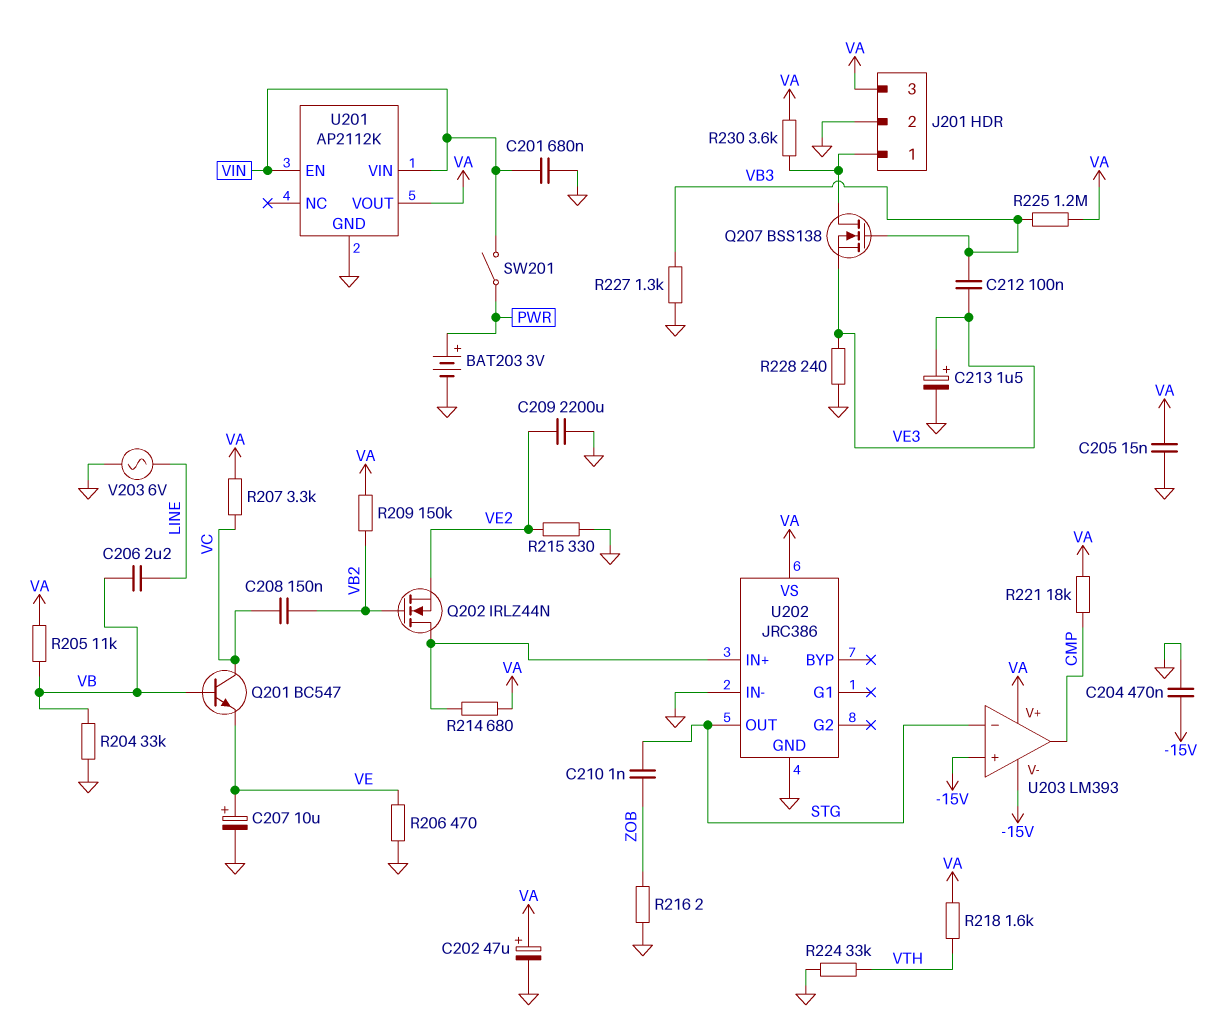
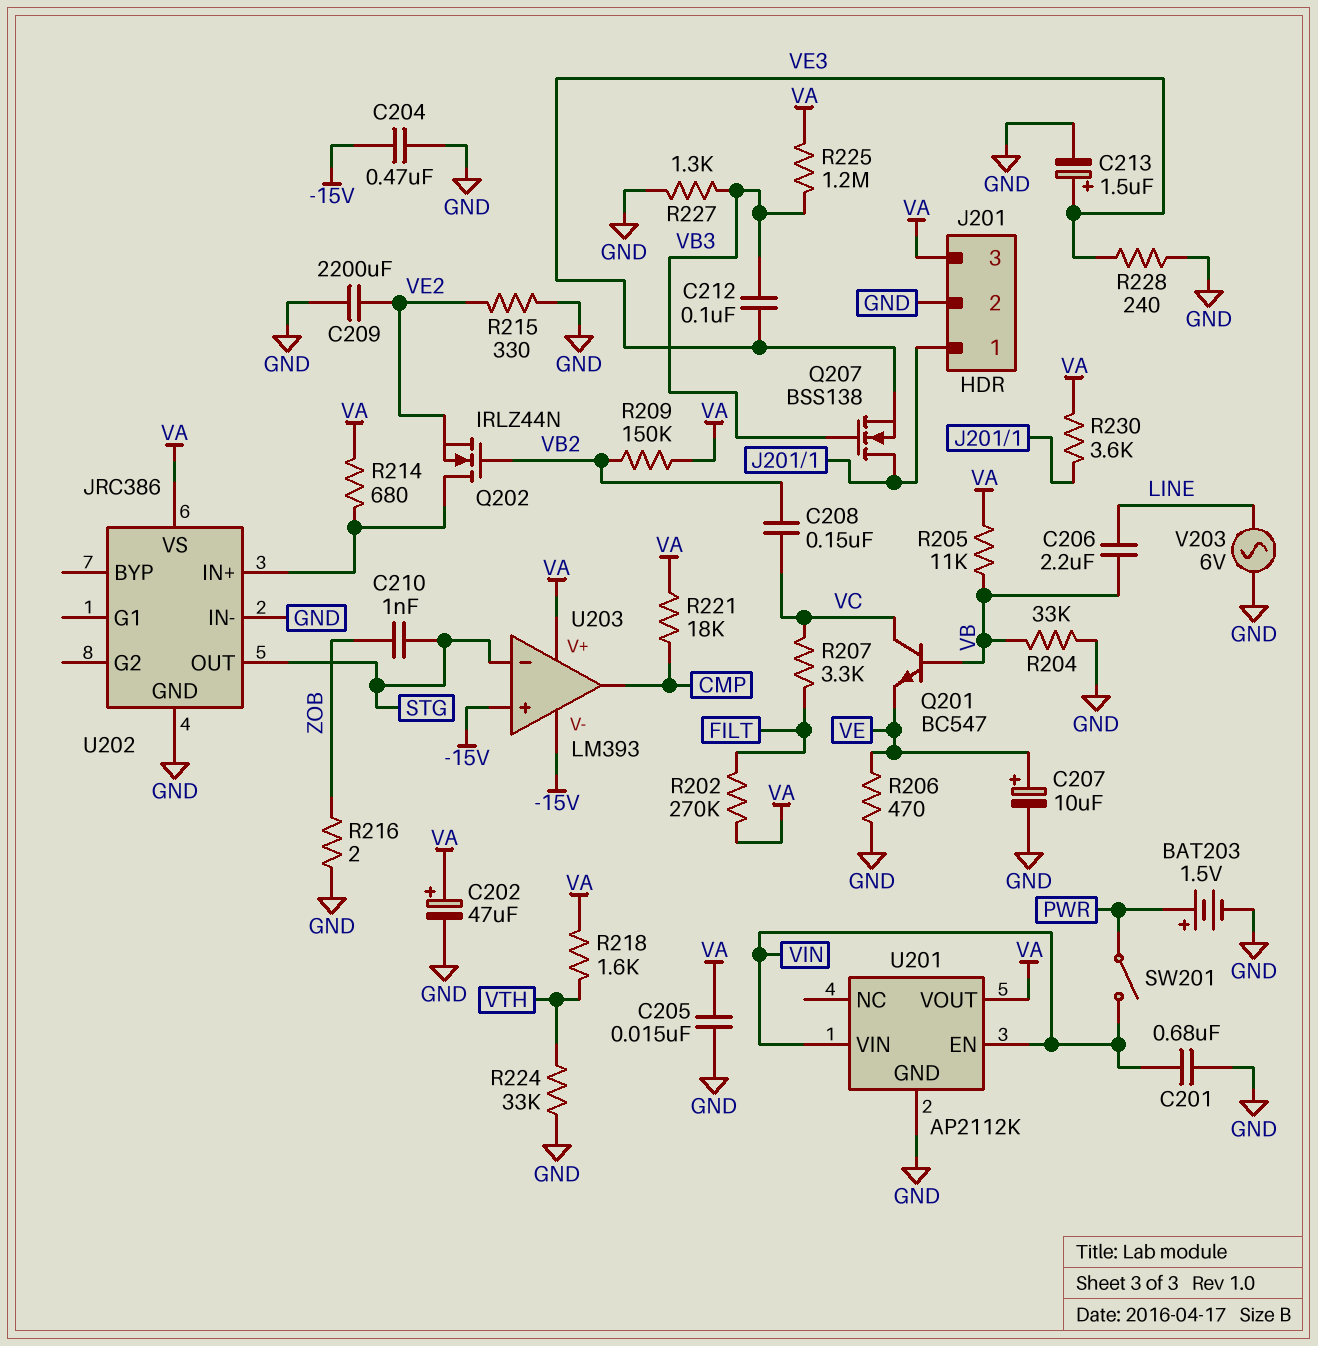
BAT203: 3V (plus PWR, minus GND) -> 1.5V (plus PWR, minus GND)
R202: none -> 270k (FILT, VA)
R207: 3.3k (VA, VC) -> 3.3k (FILT, VC)

